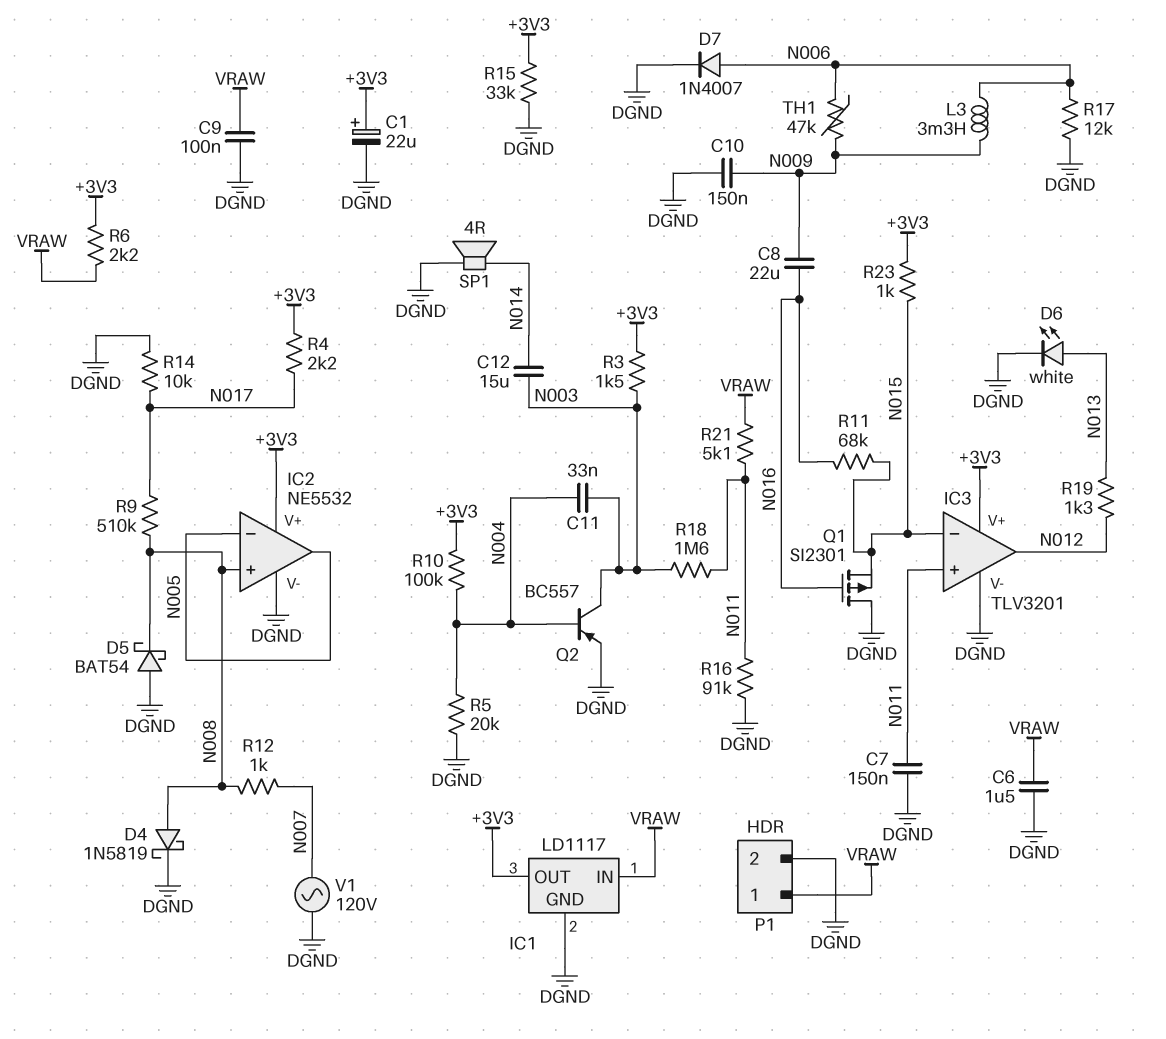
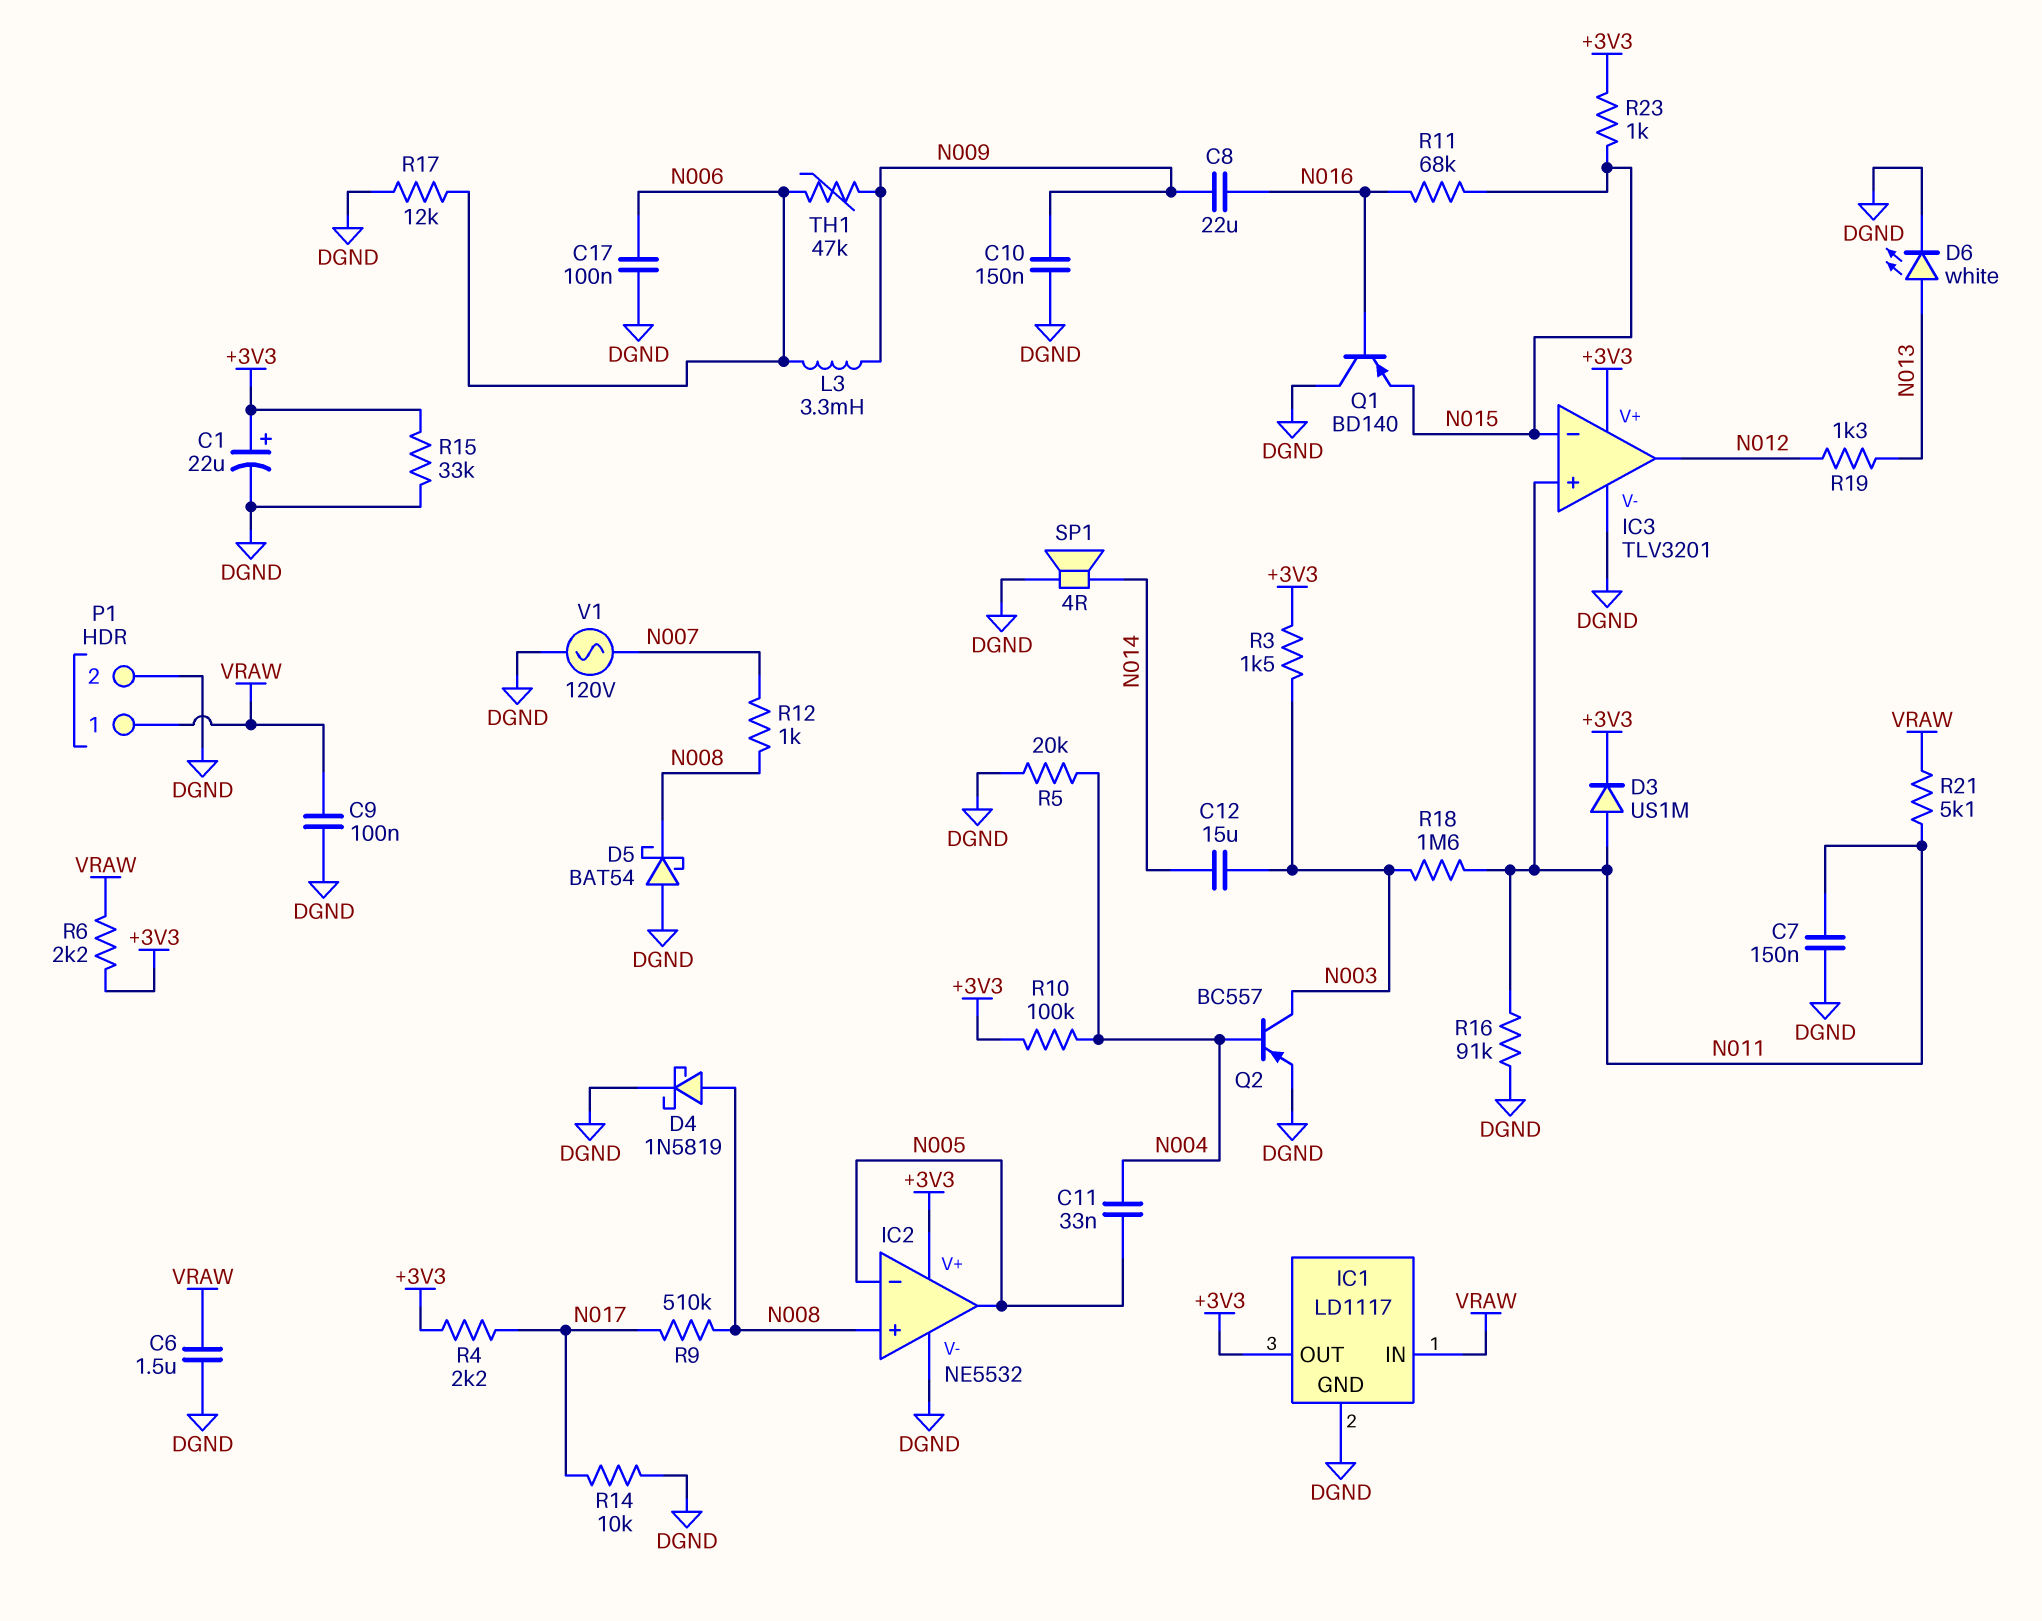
C11: 33nF (N003, N004) -> 33nF (N004, N005)
C17: none -> 100nF (DGND, N006)
D3: none -> diode US1M (A N011, K +3V3)
D7: diode 1N4007 (A N006, K DGND) -> none
Q1: PMOS SI2301 (G N016, D DGND, S N015) -> PNP BD140 (B N016, C DGND, E N015)

